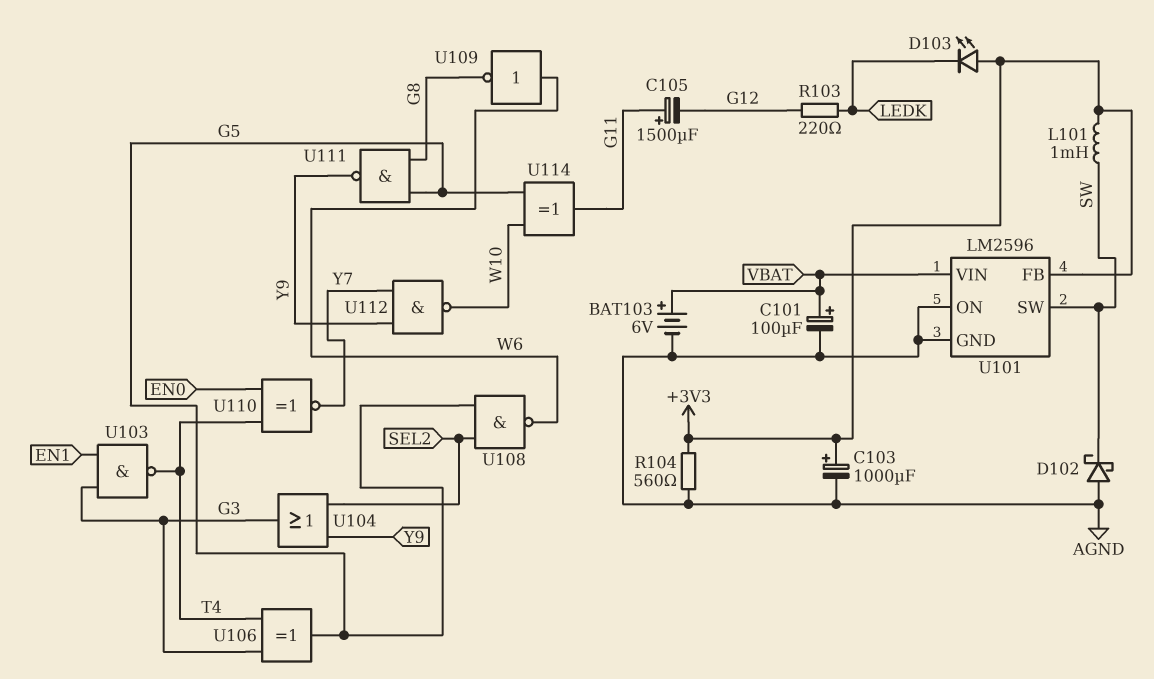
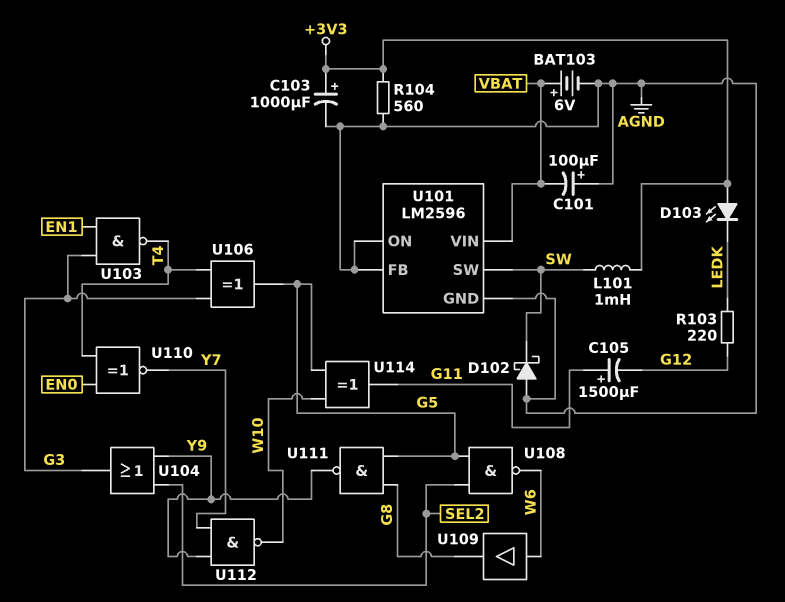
C101: 100uF (plus VBAT, minus AGND) -> 100uF (plus AGND, minus VBAT)
U101 pin FB: +3V3 -> AGND
U109: NOT (in W6, out G8) -> buffer (in W6, out G8)

